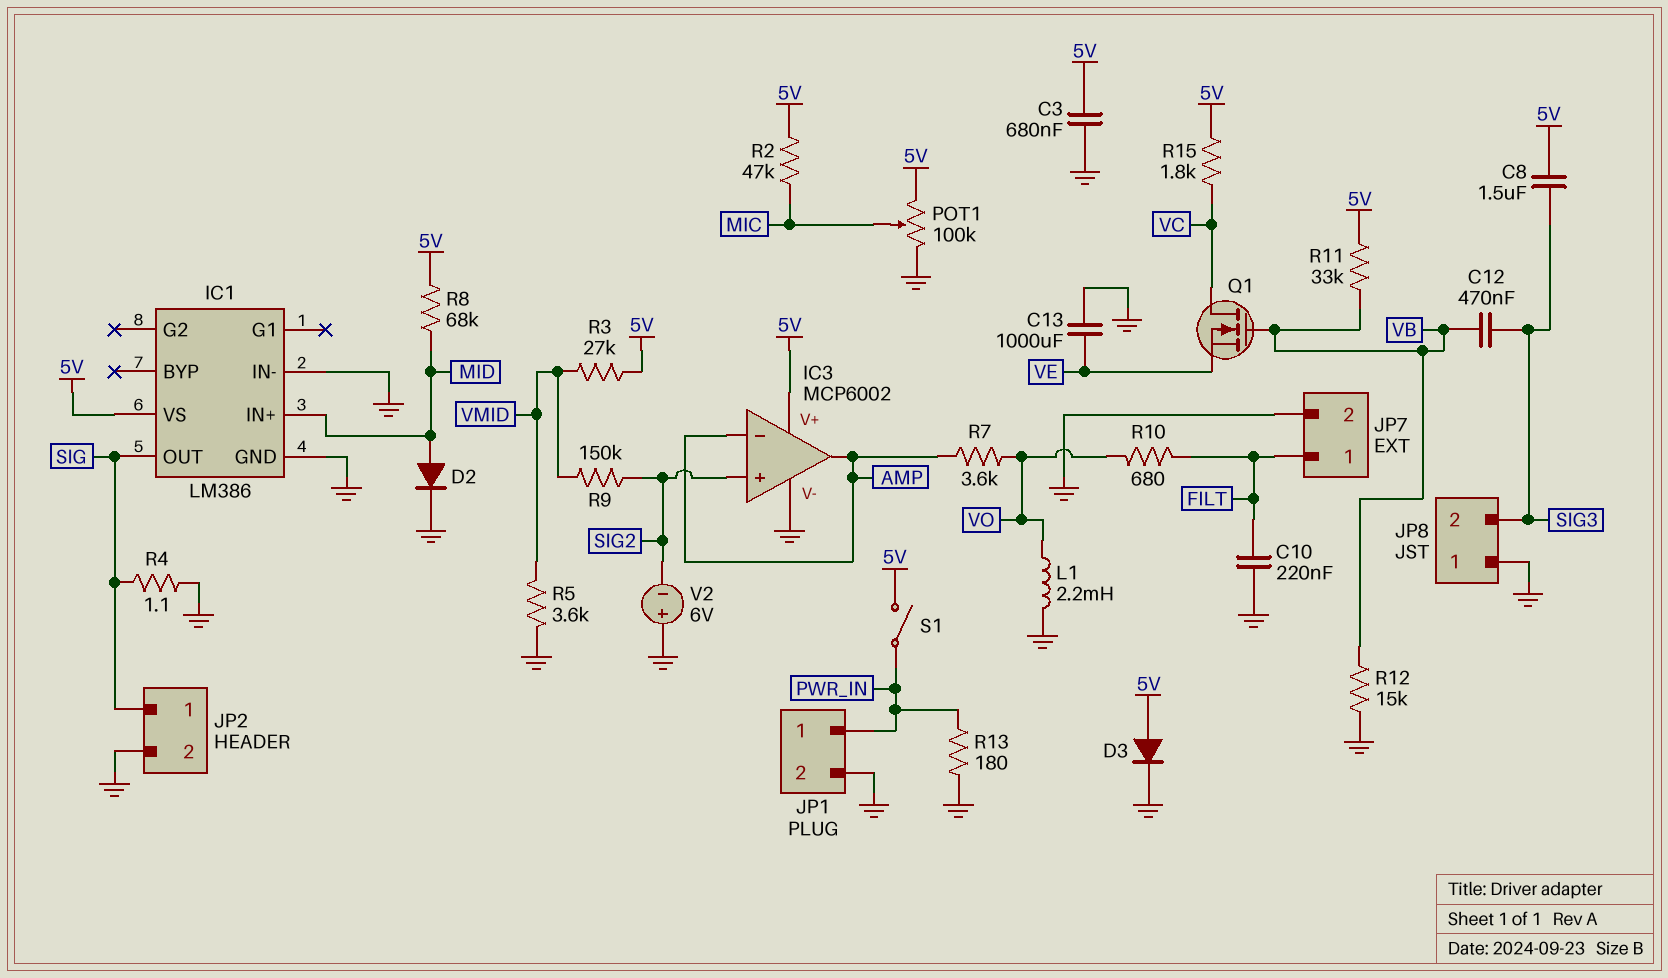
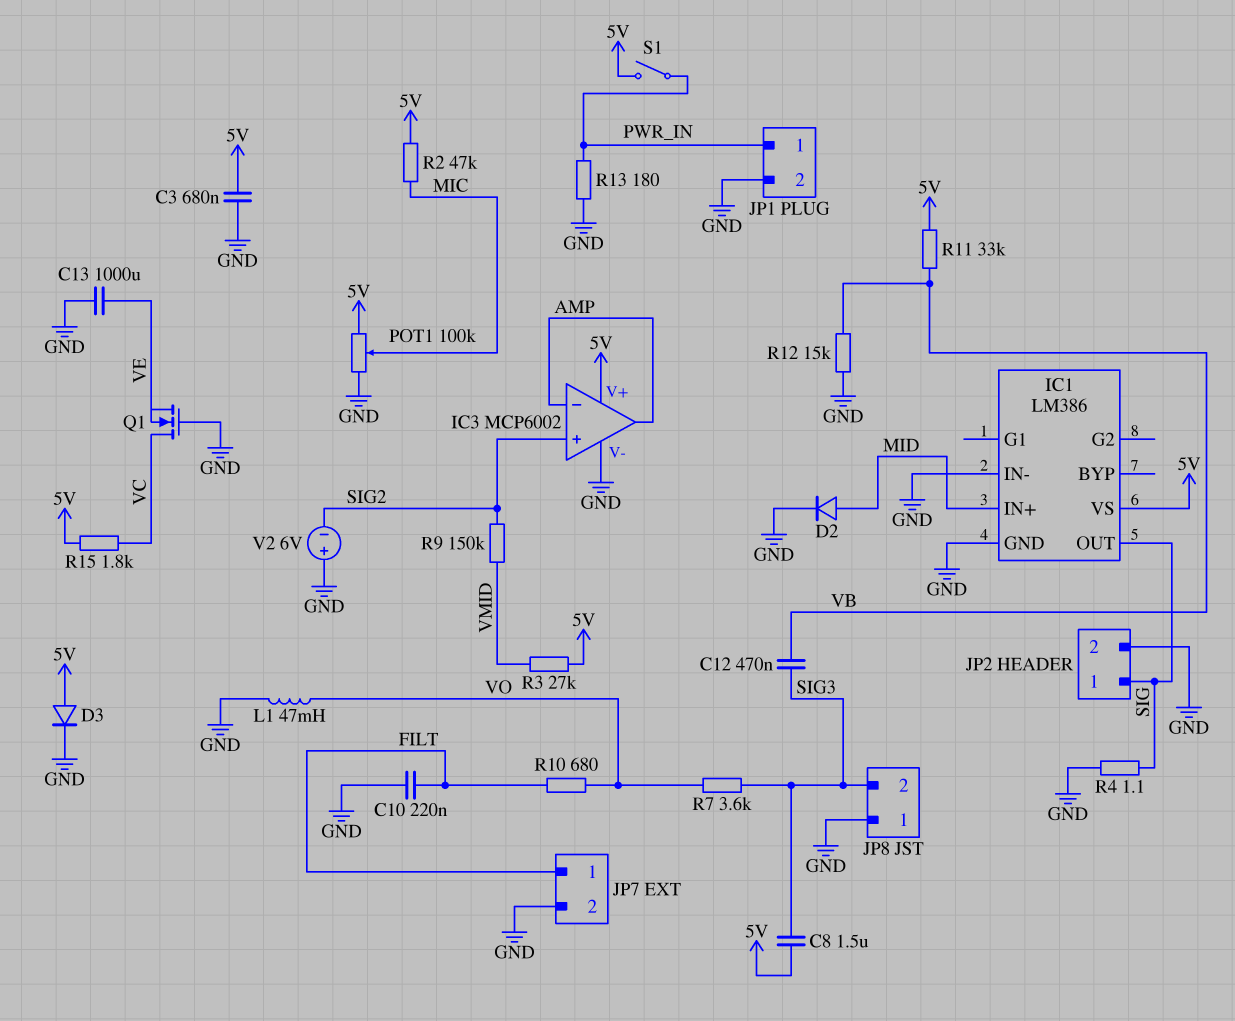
L1: 2.2mH (GND, VO) -> 47mH (GND, VO)
Q1: NMOS (G VB, D VC, S VE) -> NMOS (G GND, D VC, S VE)
R5: 3.6k (GND, VMID) -> none
R7: 3.6k (AMP, VO) -> 3.6k (SIG3, VO)
R8: 68k (5V, MID) -> none

